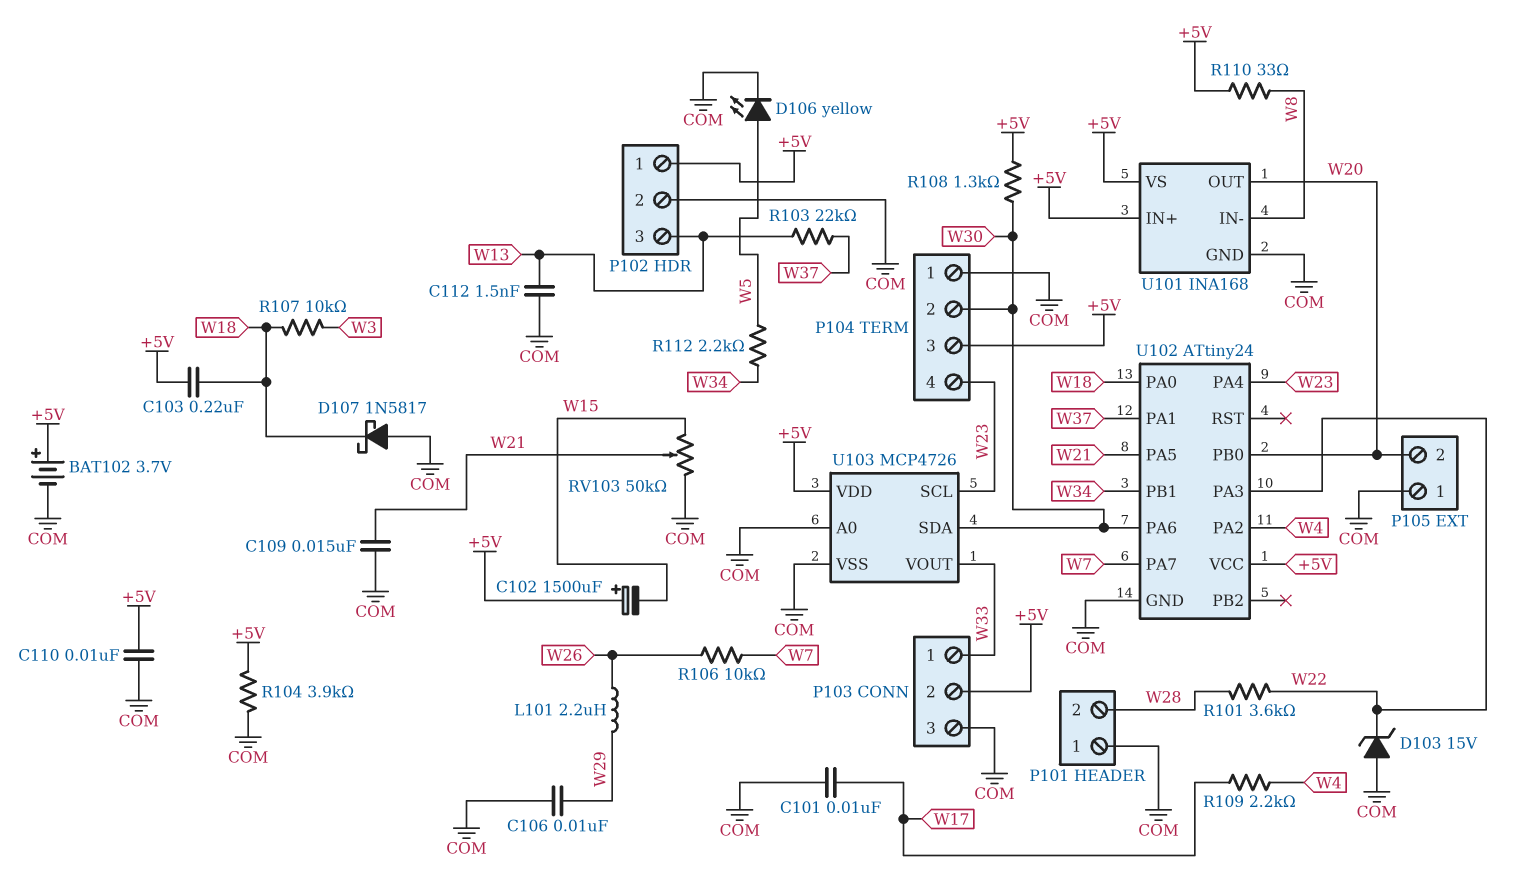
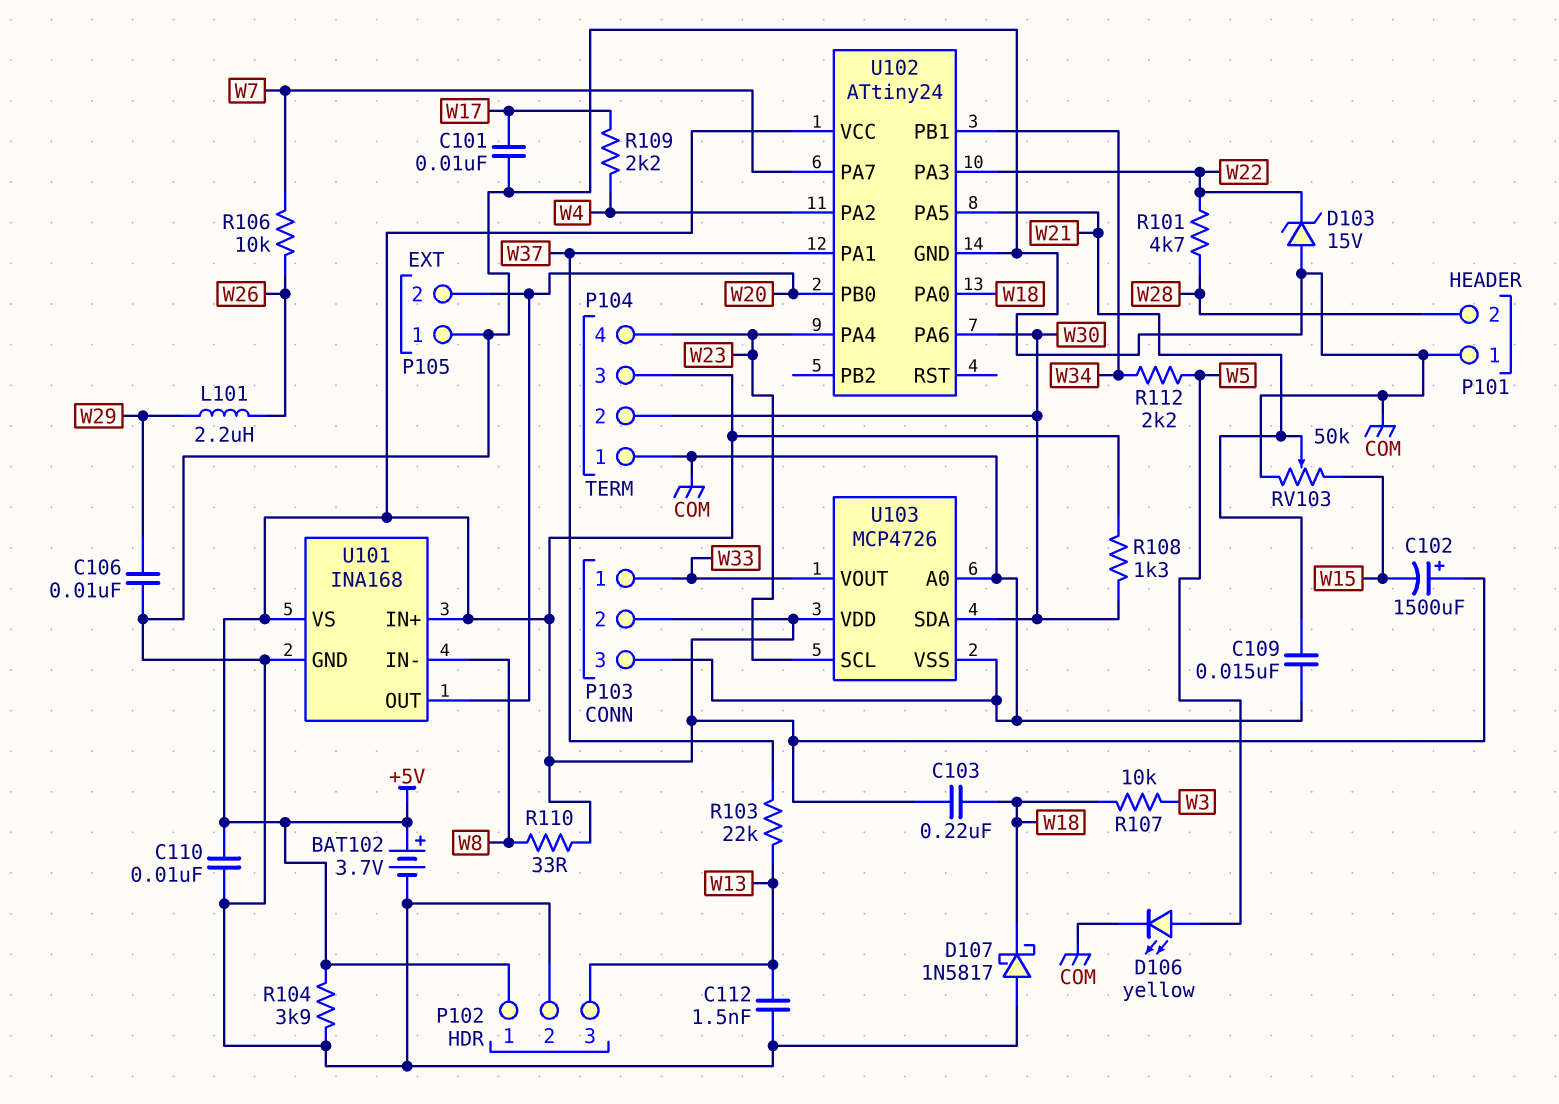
R101: 3.6k (W22, W28) -> 4.7k (W22, W28)

